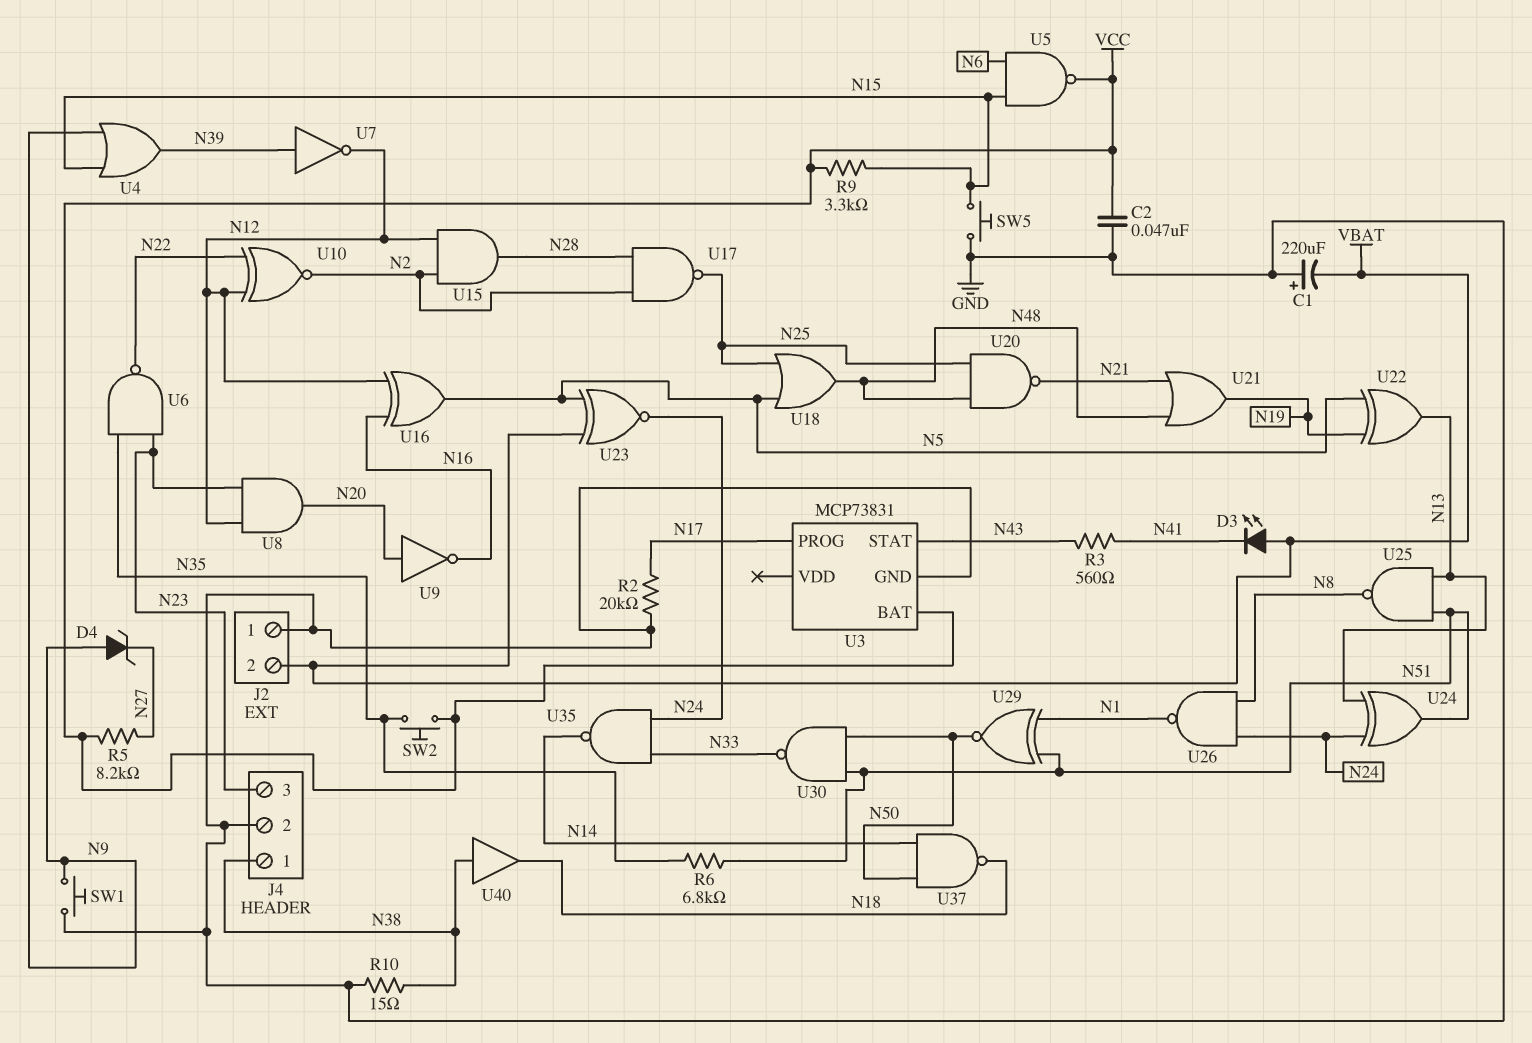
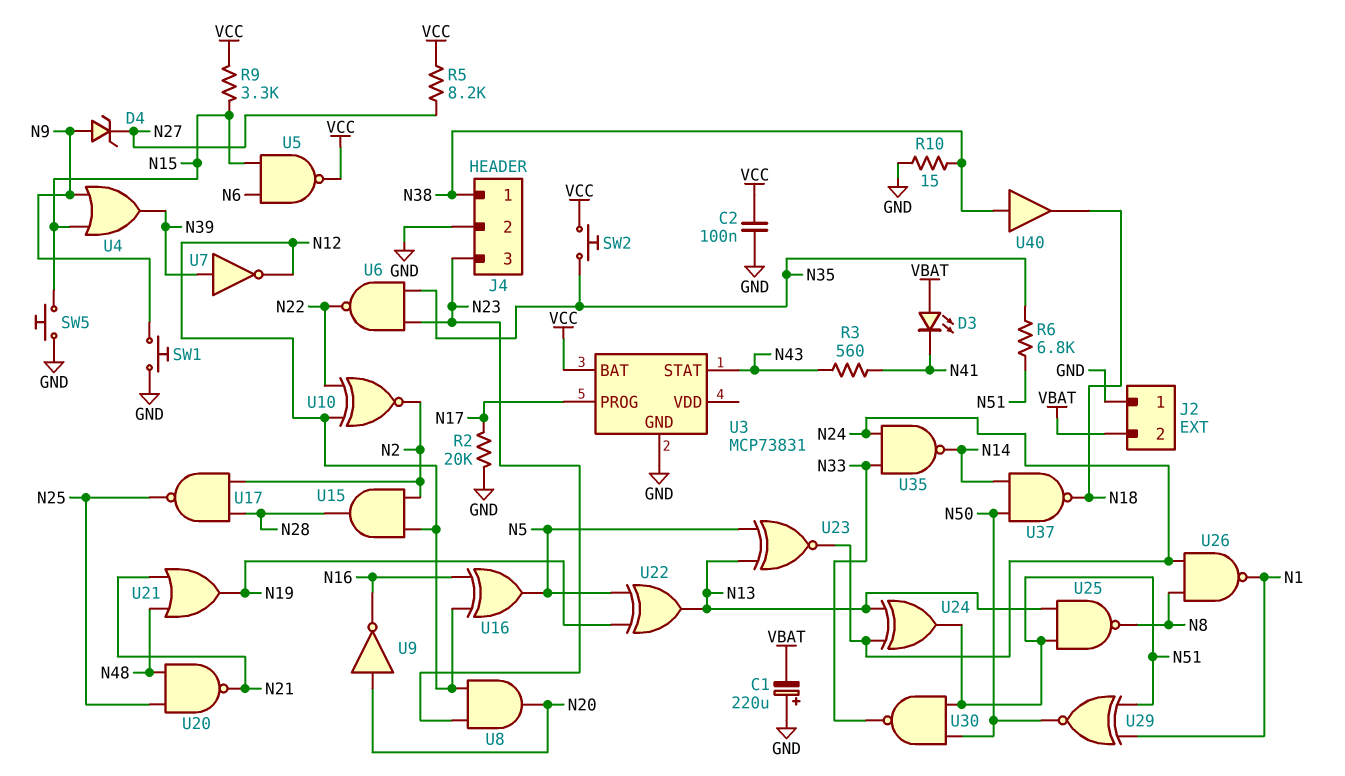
C2: 47nF (GND, VCC) -> 100nF (GND, VCC)
U18: OR (in N5, in N25, out N48) -> none
U23: XNOR (in N5, in VBAT, out N24) -> XNOR (in N5, in N13, out N24)

